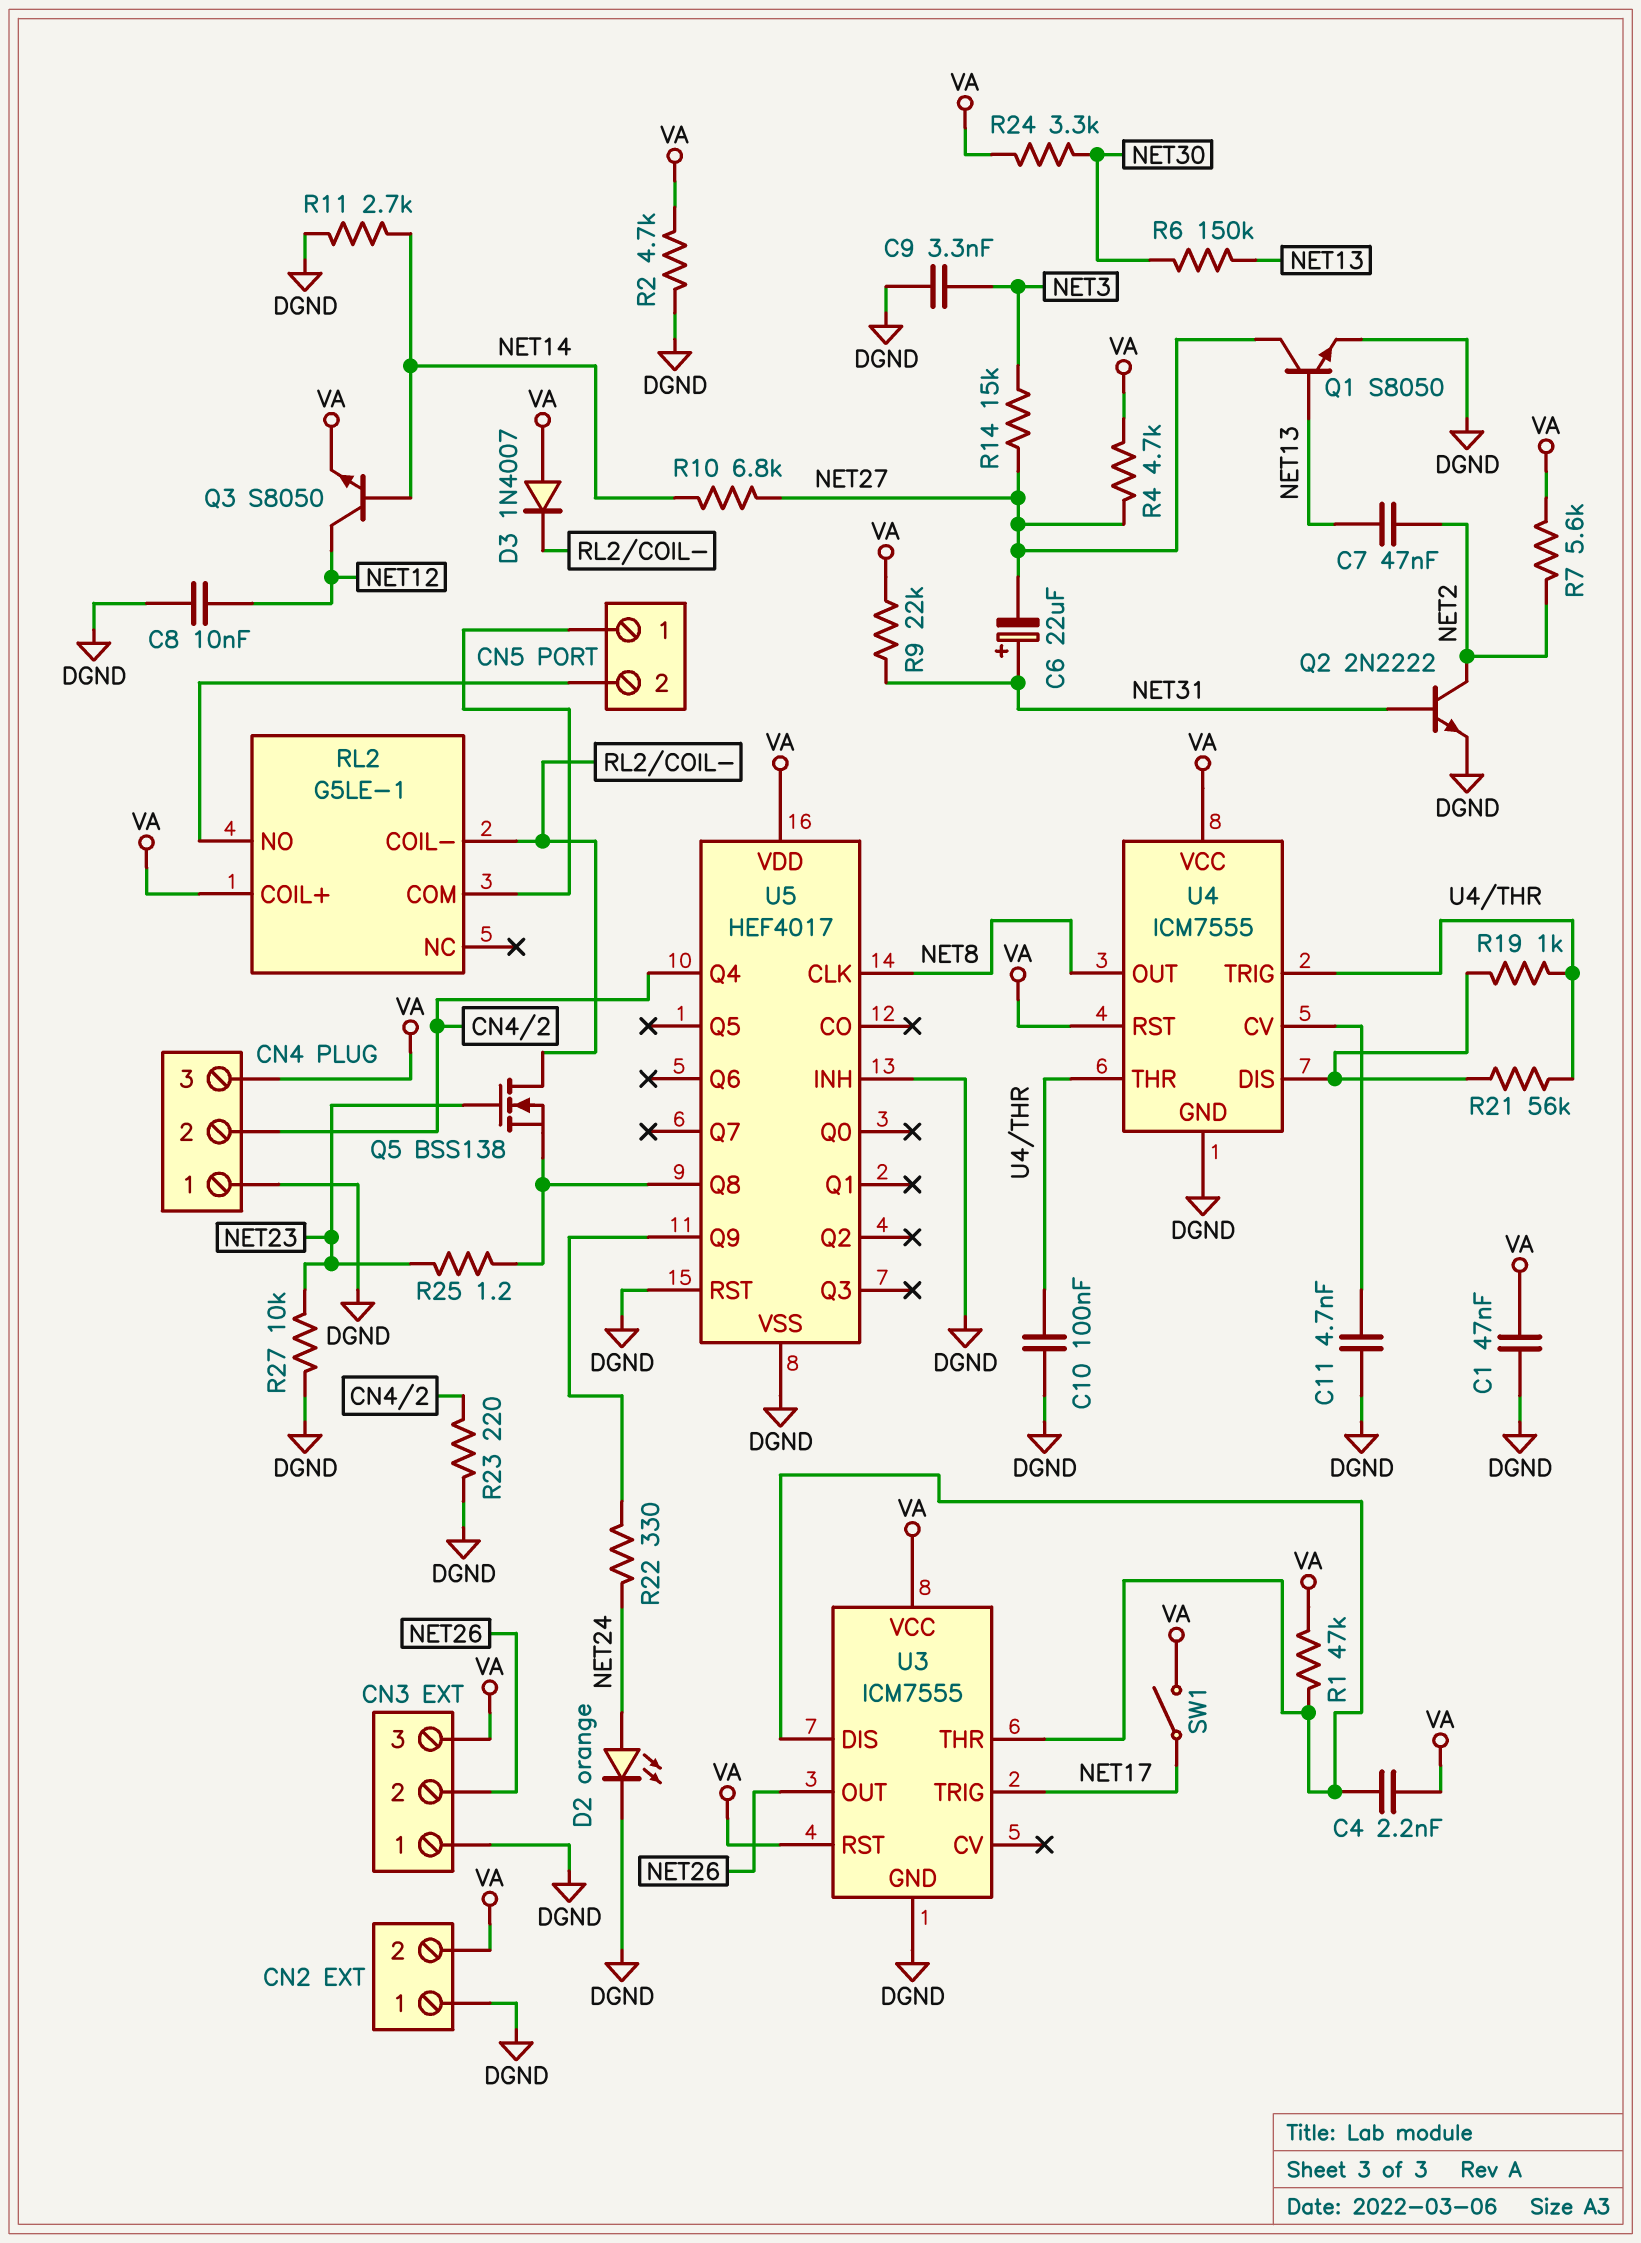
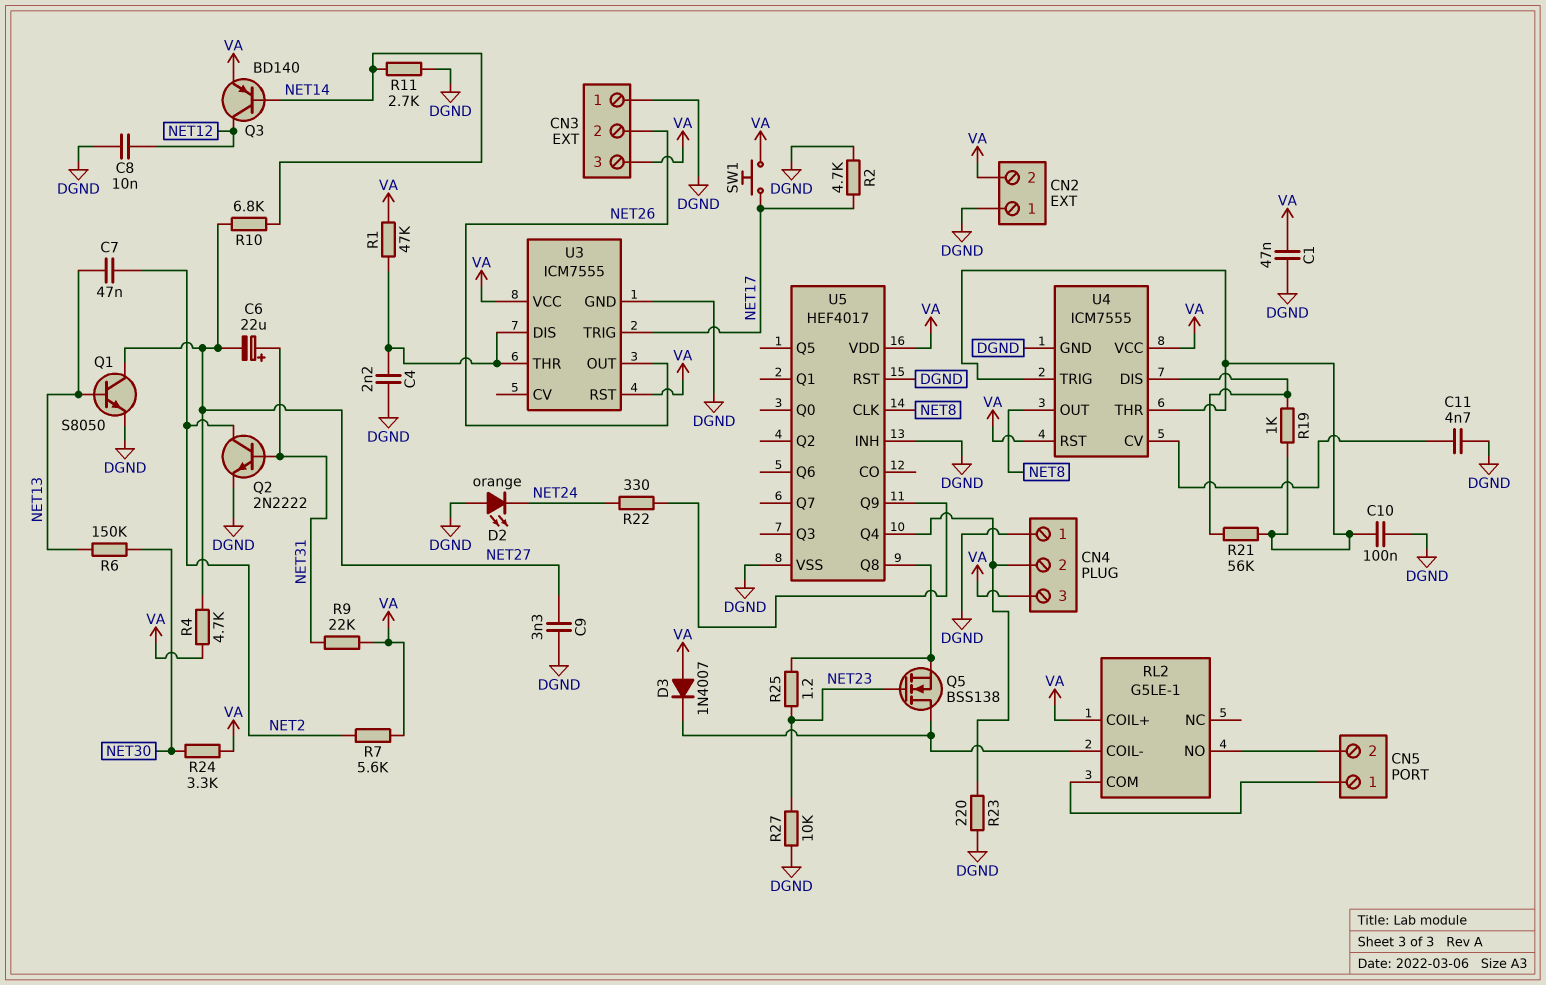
C4: 2.2nF (U3/DIS, VA) -> 2.2nF (DGND, U3/DIS)
C9: 3.3nF (DGND, NET3) -> 3.3nF (DGND, NET27)
D2: LED orange (A NET24, K DGND) -> LED orange (A DGND, K NET24)
Q3: NPN S8050 (B NET14, C NET12, E VA) -> PNP BD140 (B NET14, C NET12, E VA)
R2: 4.7k (DGND, VA) -> 4.7k (DGND, NET17)
R14: 15k (NET3, NET27) -> none
SW1: switch (NET17, VA) -> button (NET17, VA)

